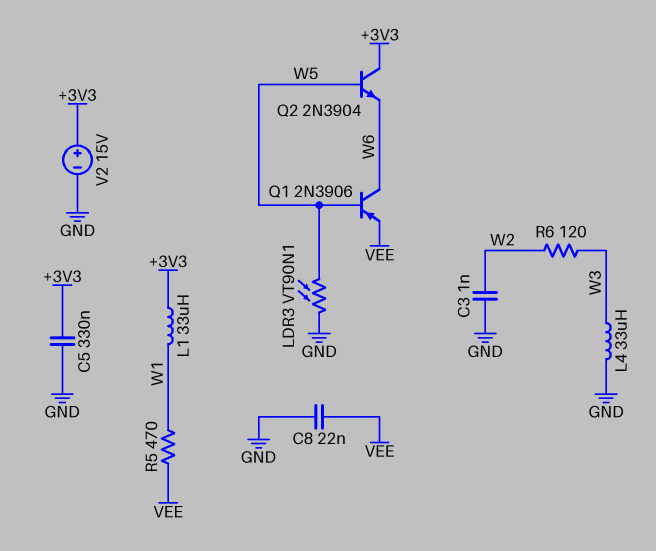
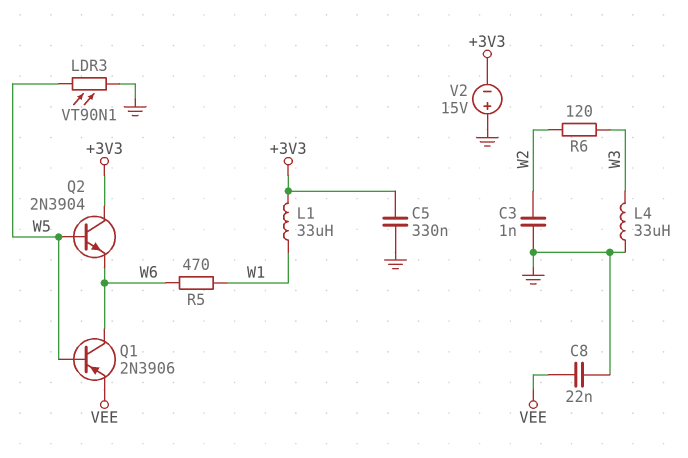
R5: 470 (VEE, W1) -> 470 (W1, W6)
V2: 15V (plus +3V3, minus GND) -> 15V (plus GND, minus +3V3)

